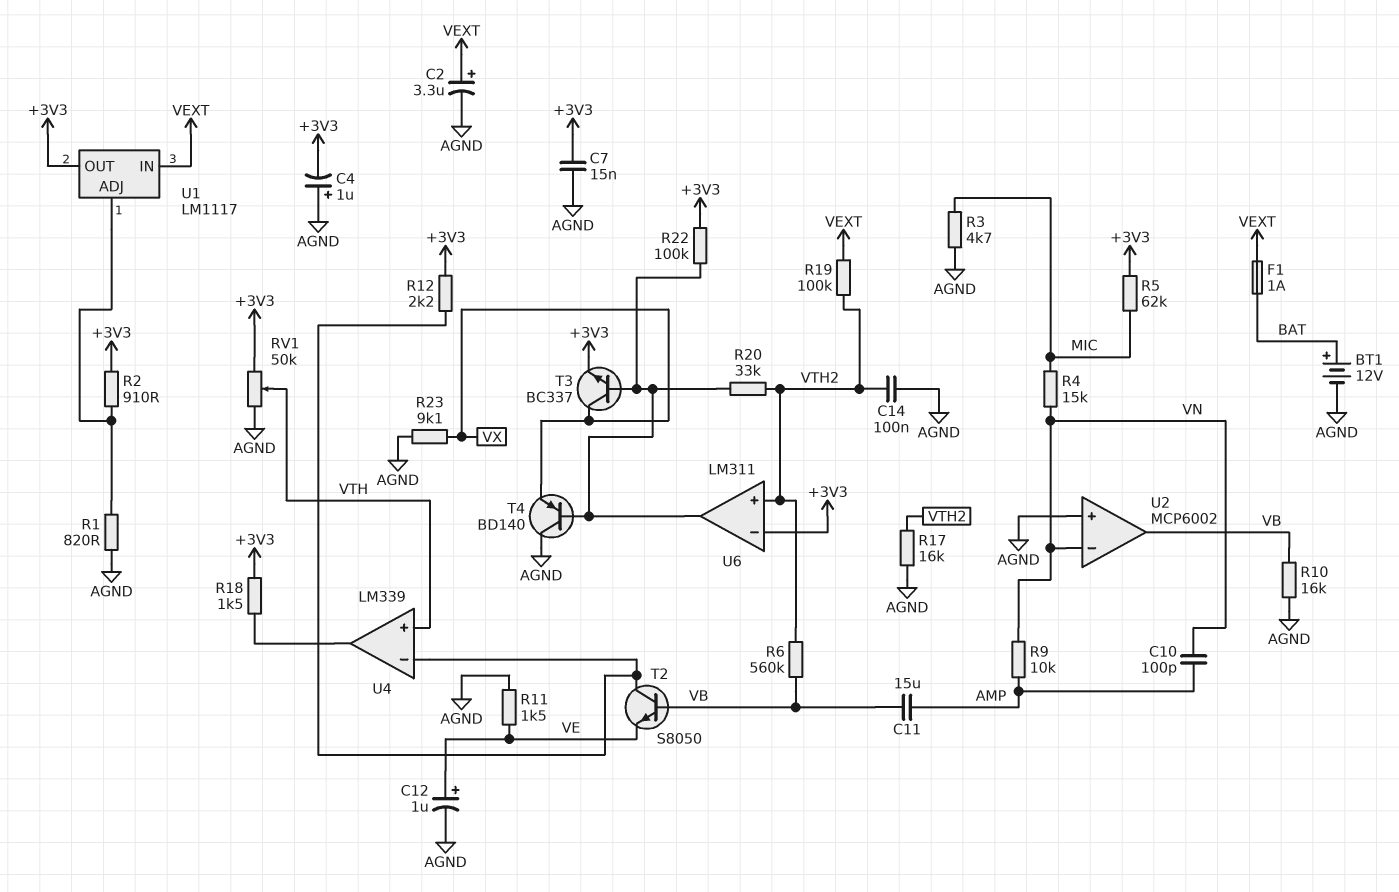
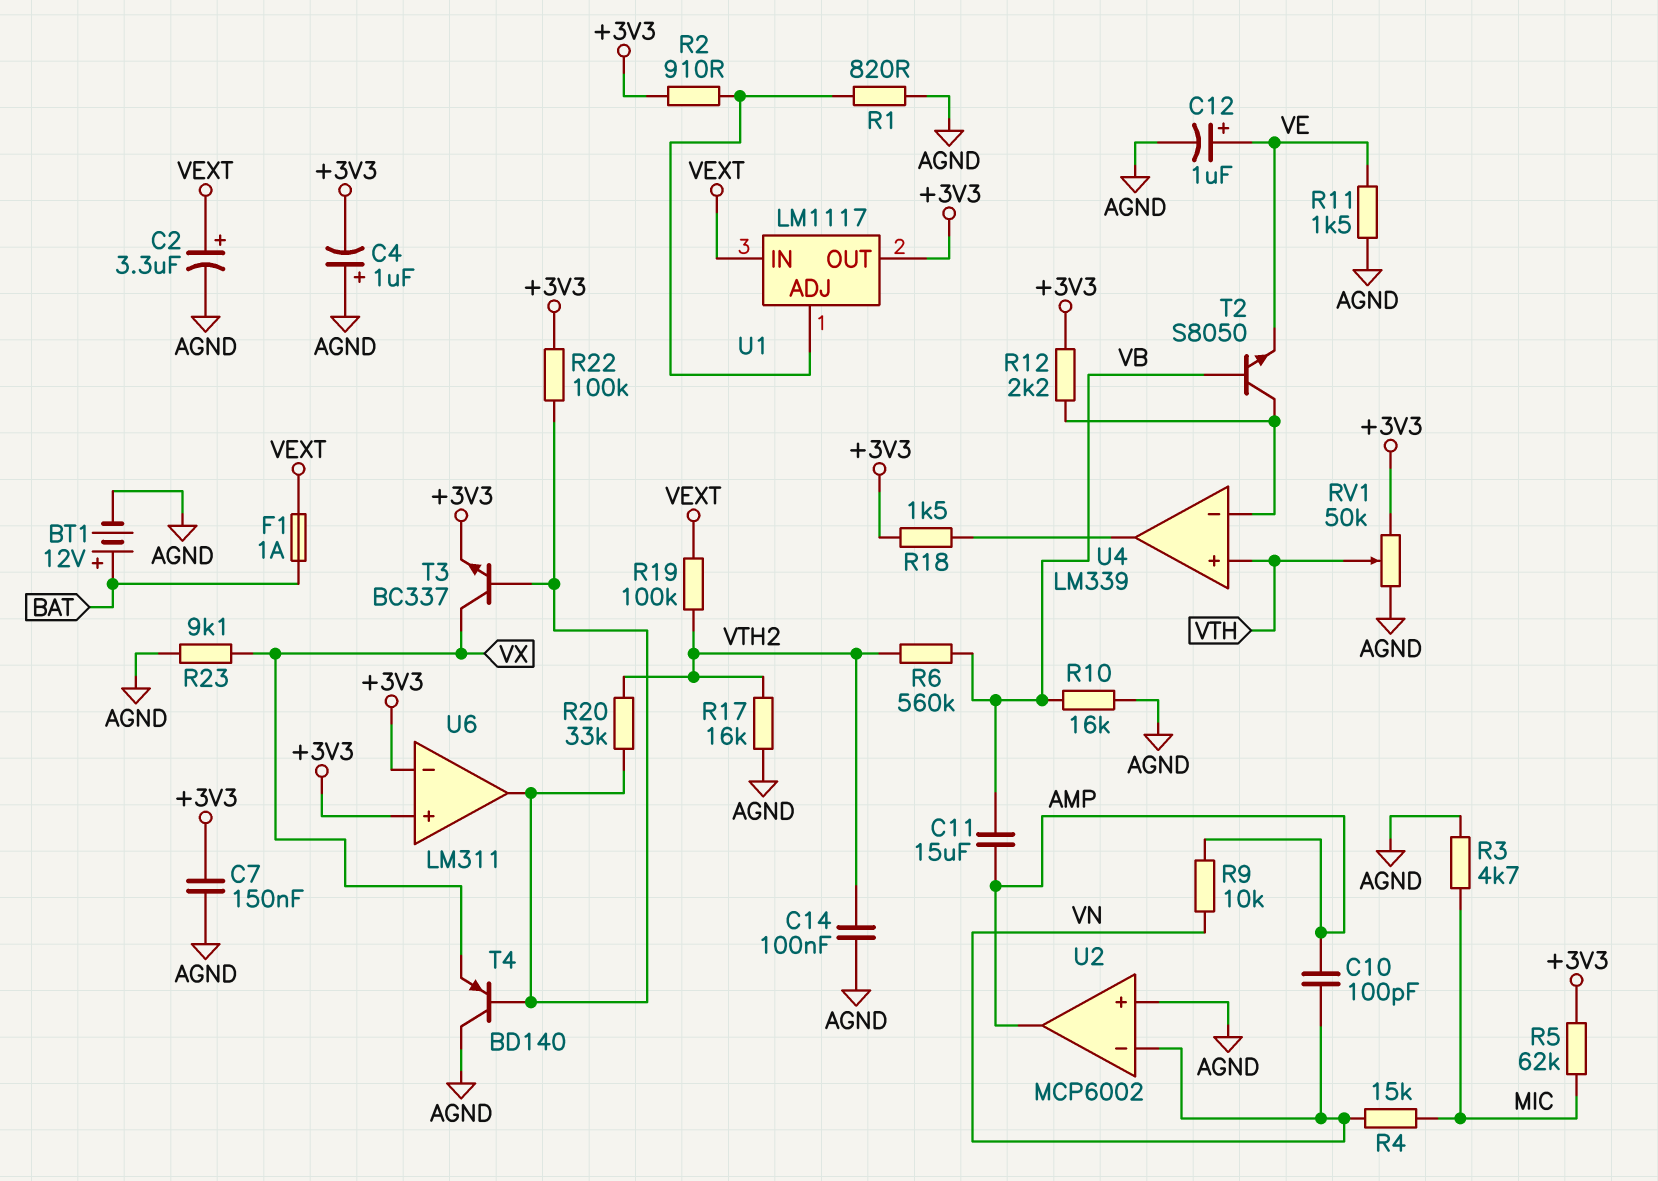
C7: 15nF (+3V3, AGND) -> 150nF (+3V3, AGND)
U2 pin out: VB -> AMP
U6 pin in+: VTH2 -> +3V3

